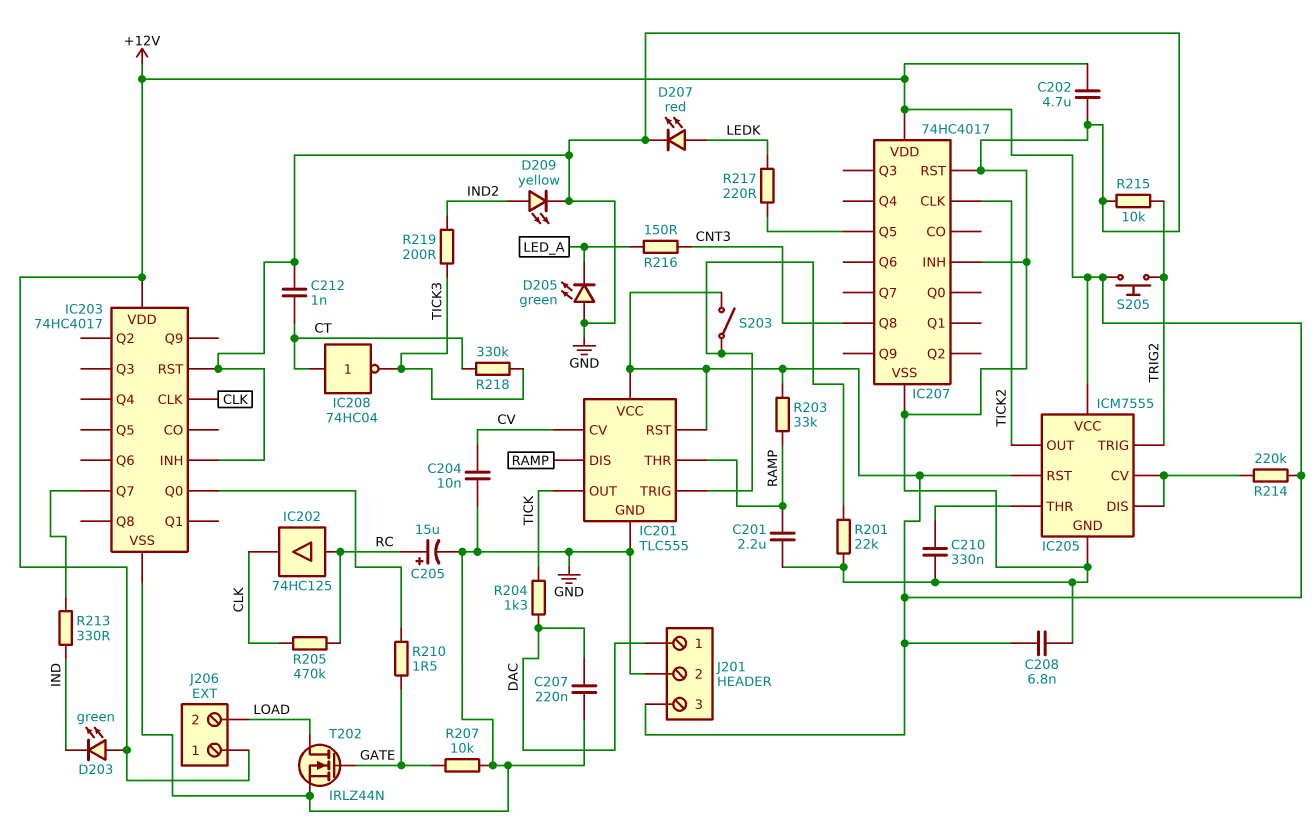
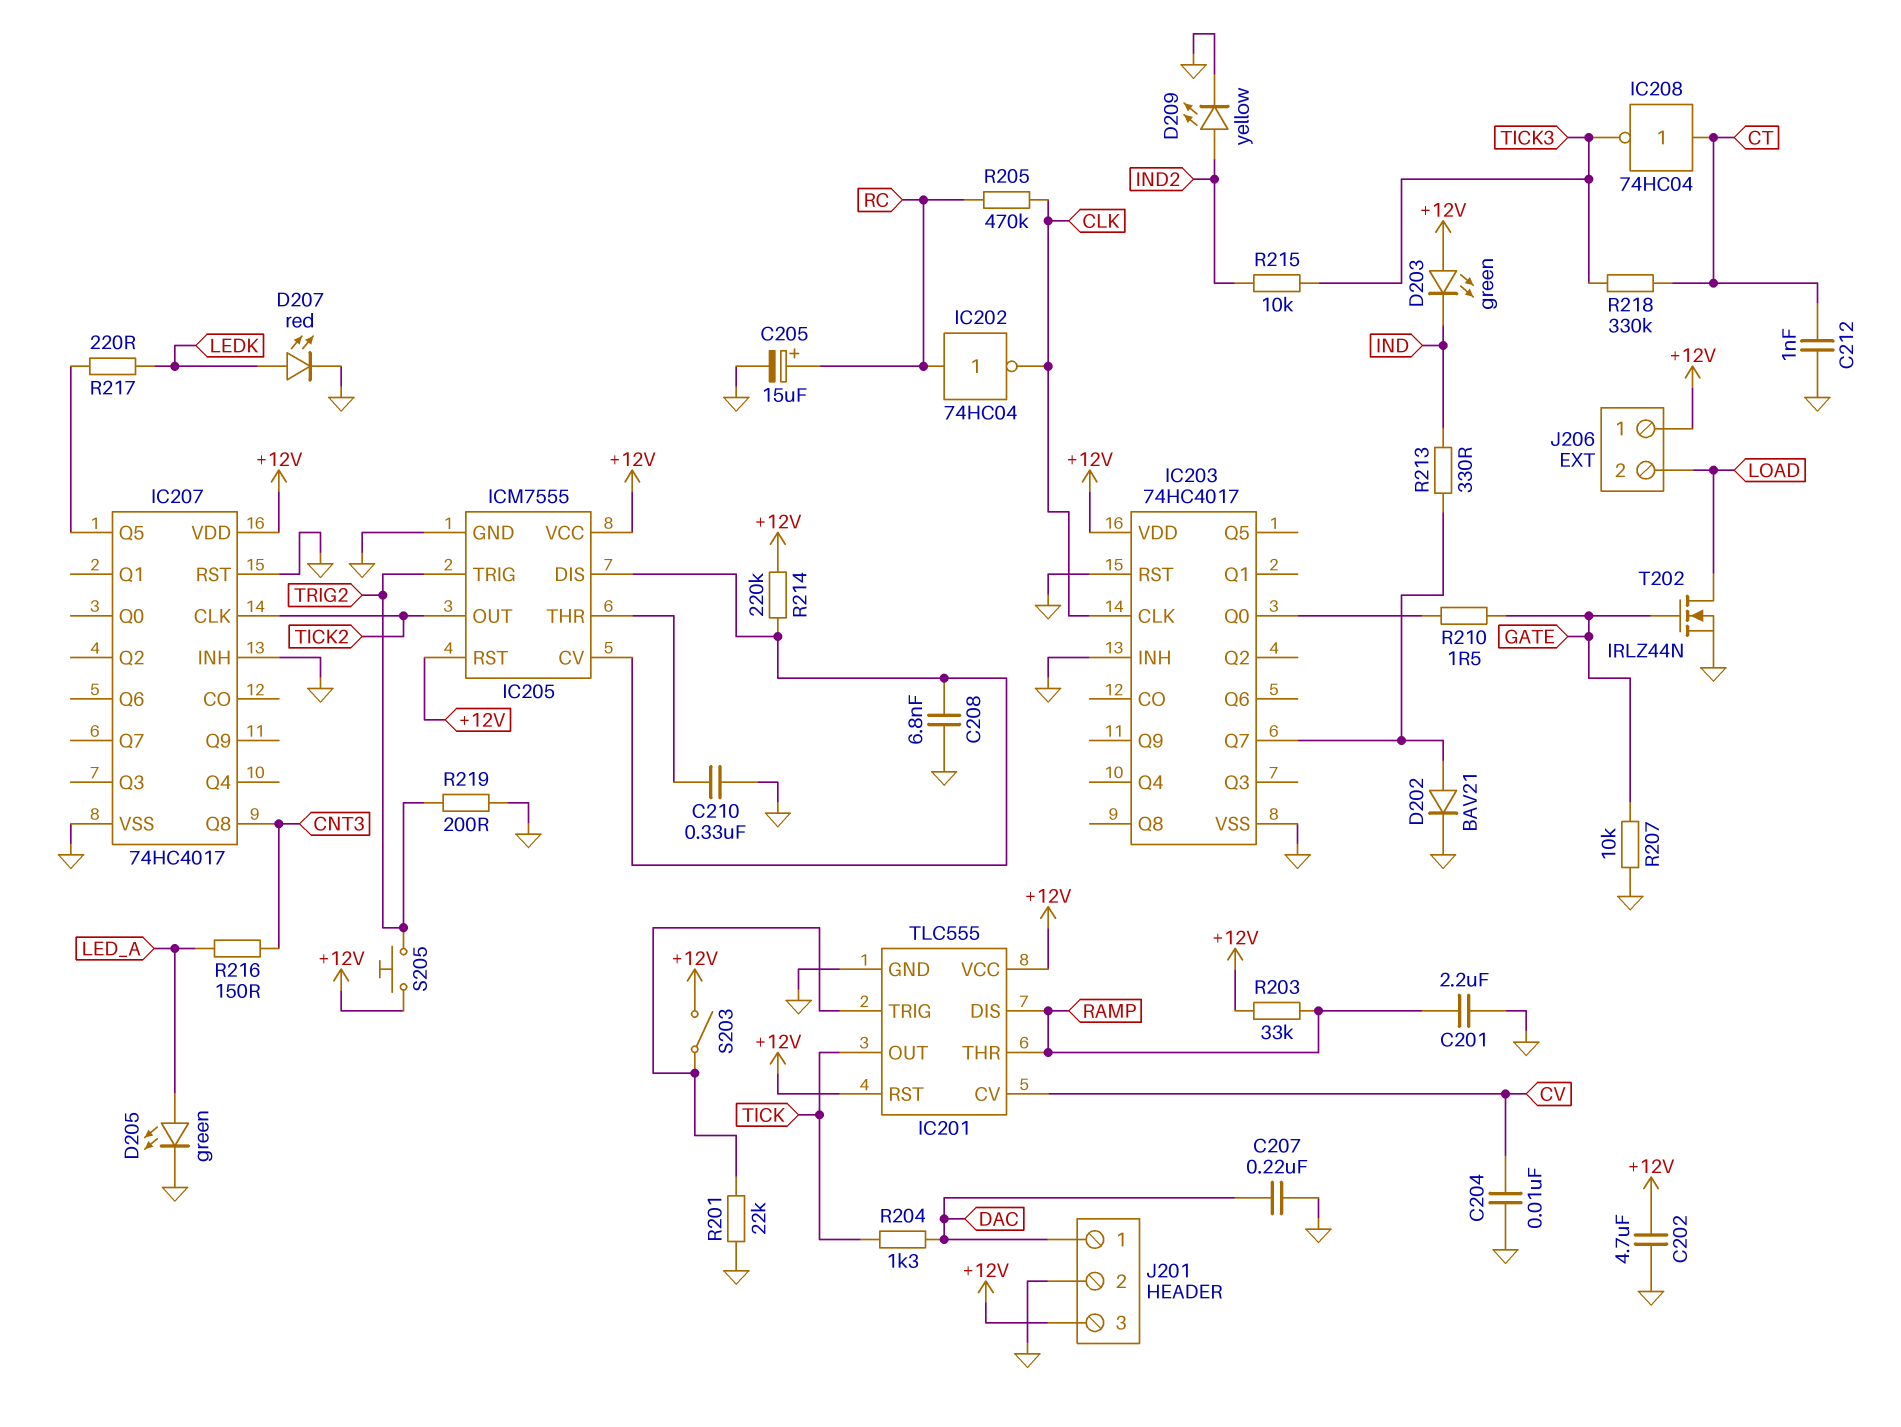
C208: 6.8nF (+12V, GND) -> 6.8nF (GND, IC205/CV)
D202: none -> diode BAV21 (A IC203/Q7, K GND)
D205: LED green (A GND, K LED_A) -> LED green (A LED_A, K GND)
IC202: buffer 74HC125 (in RC, out CLK) -> NOT 74HC04 (in RC, out CLK)
R215: 10k (GND, TRIG2) -> 10k (IND2, TICK3)
R219: 200 (IND2, TICK3) -> 200 (GND, TRIG2)

